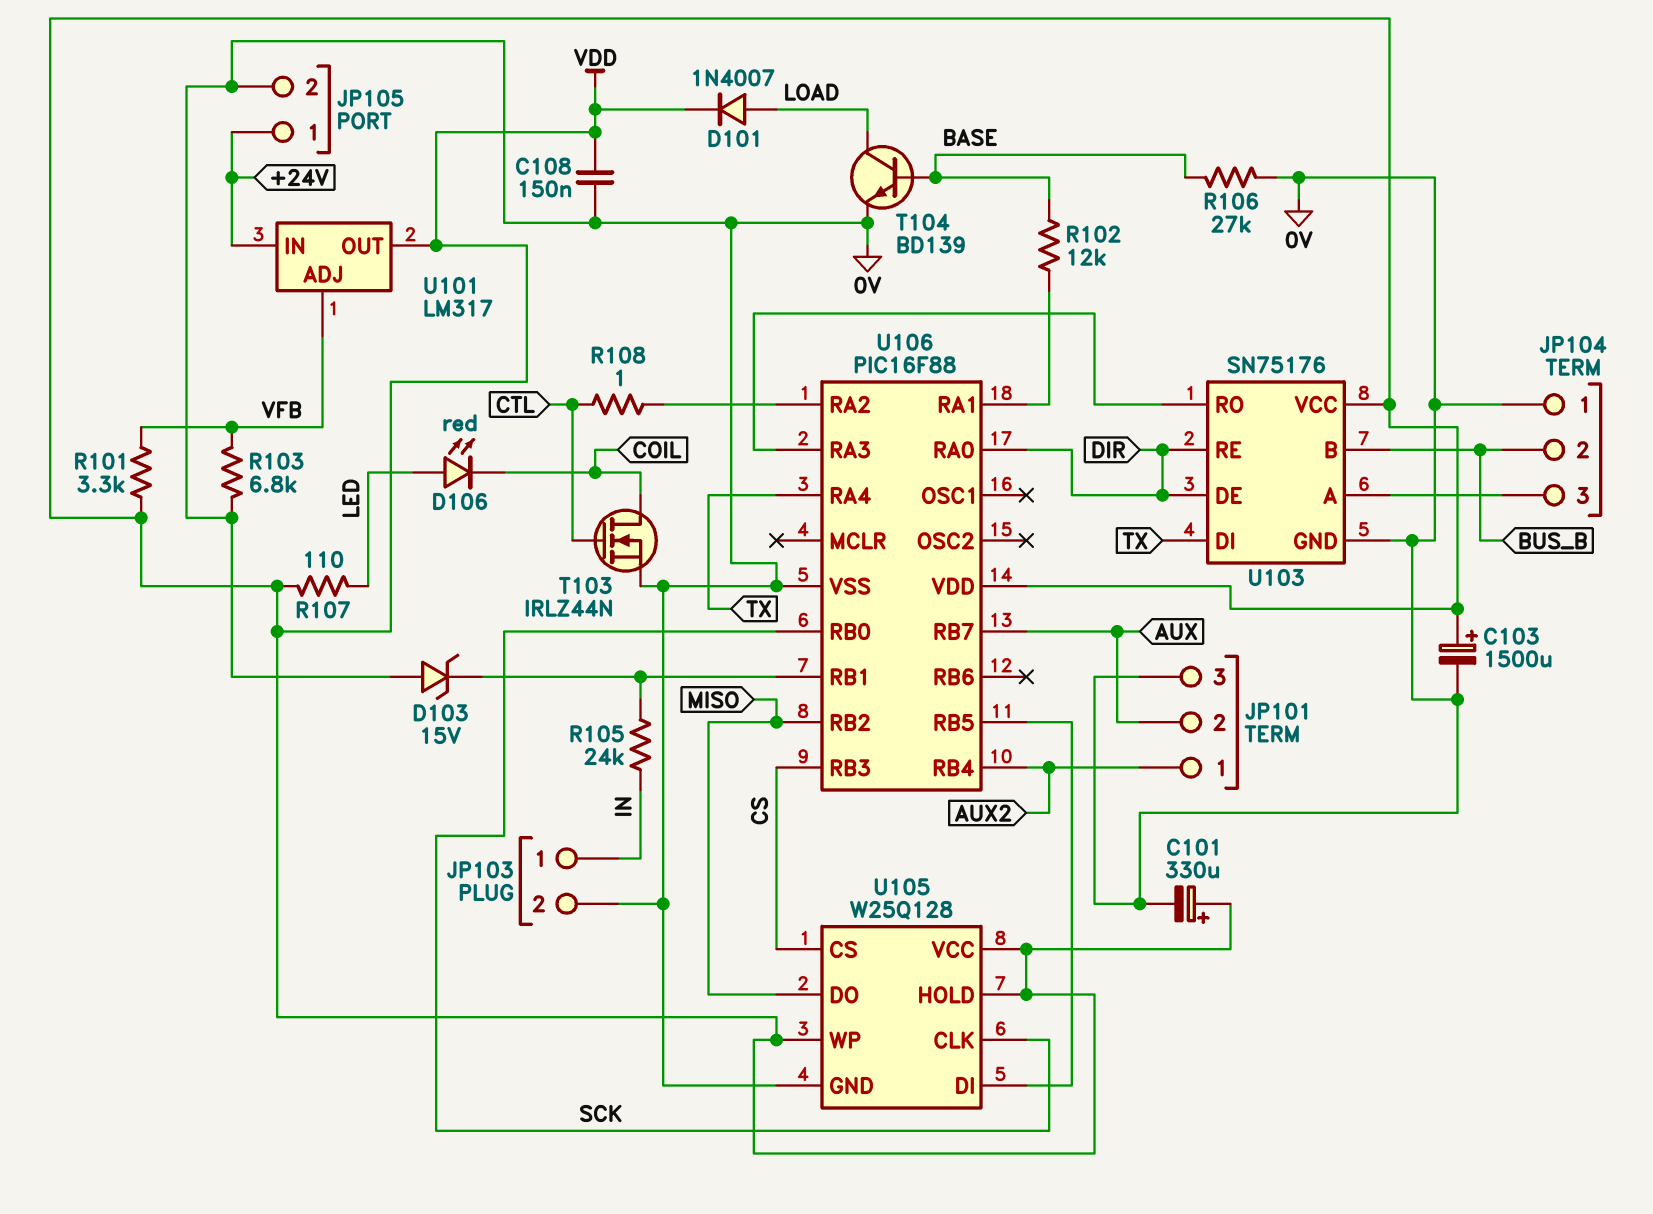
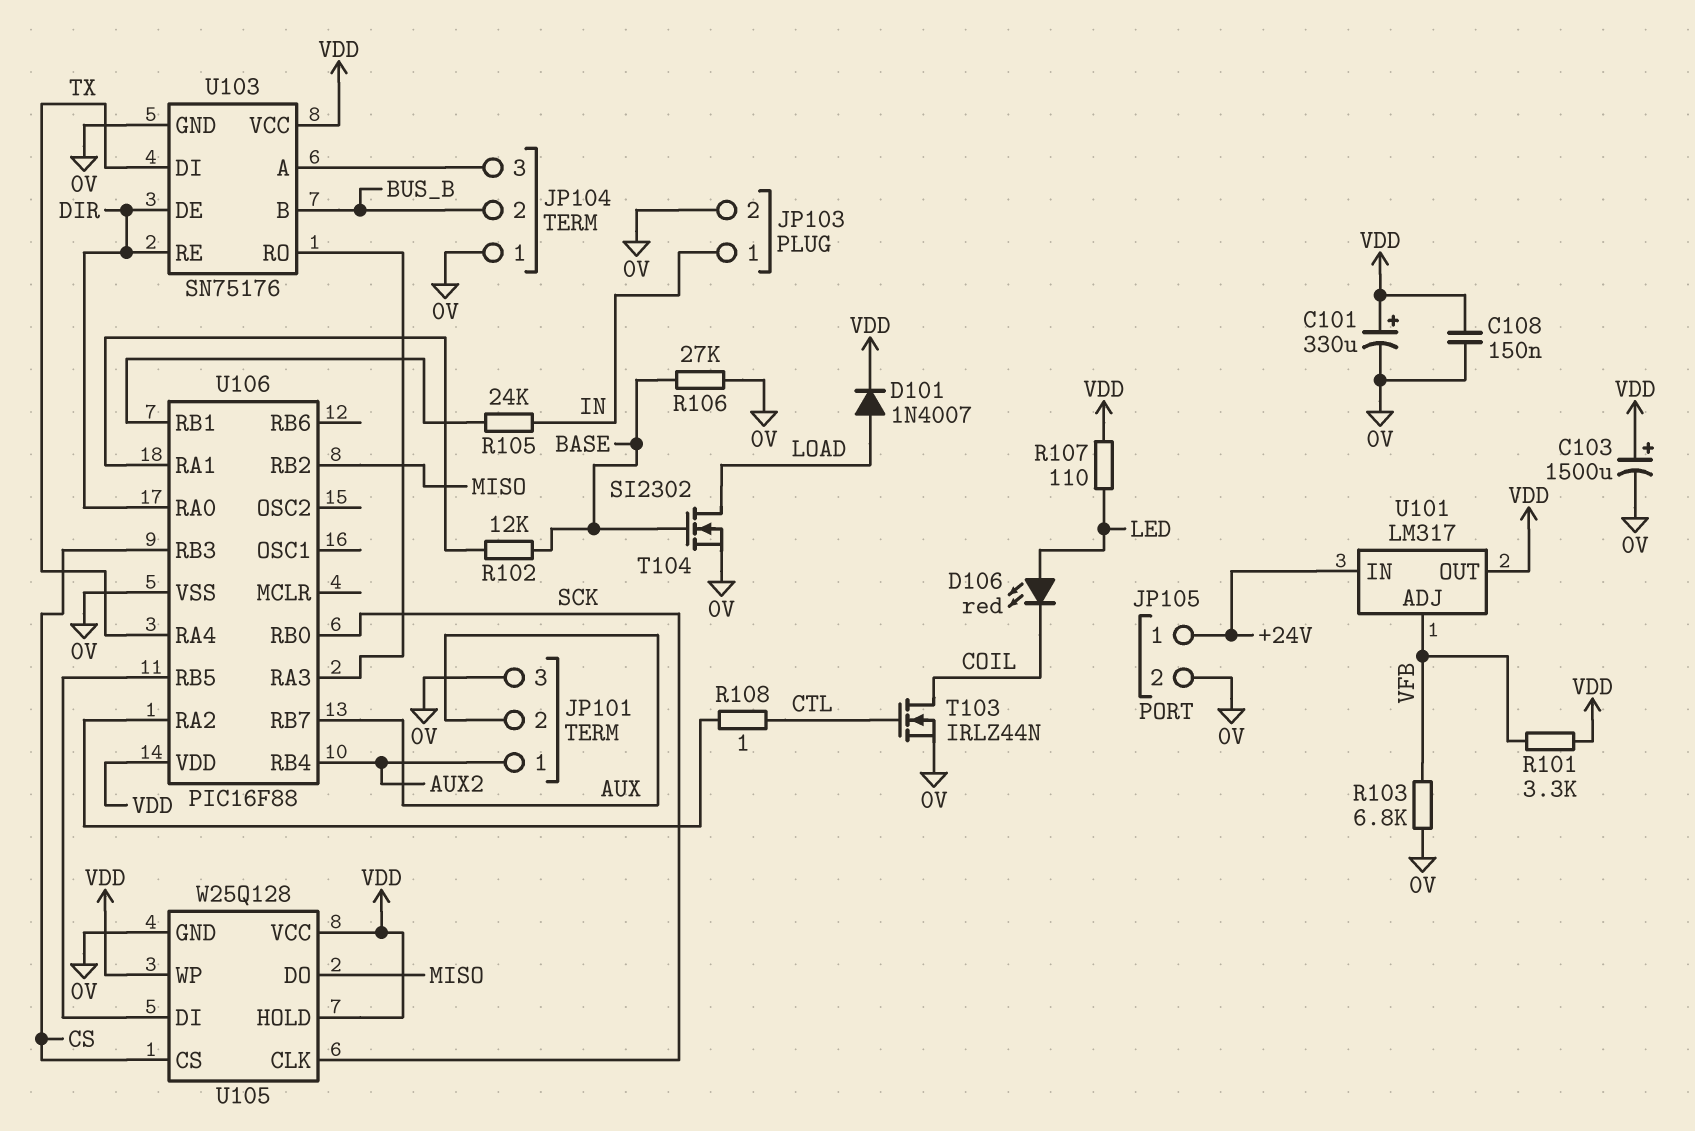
D103: zener 15V (A 0V, K U106/RB1) -> none
T104: NPN BD139 (B BASE, C LOAD, E 0V) -> NMOS SI2302 (G BASE, D LOAD, S 0V)

